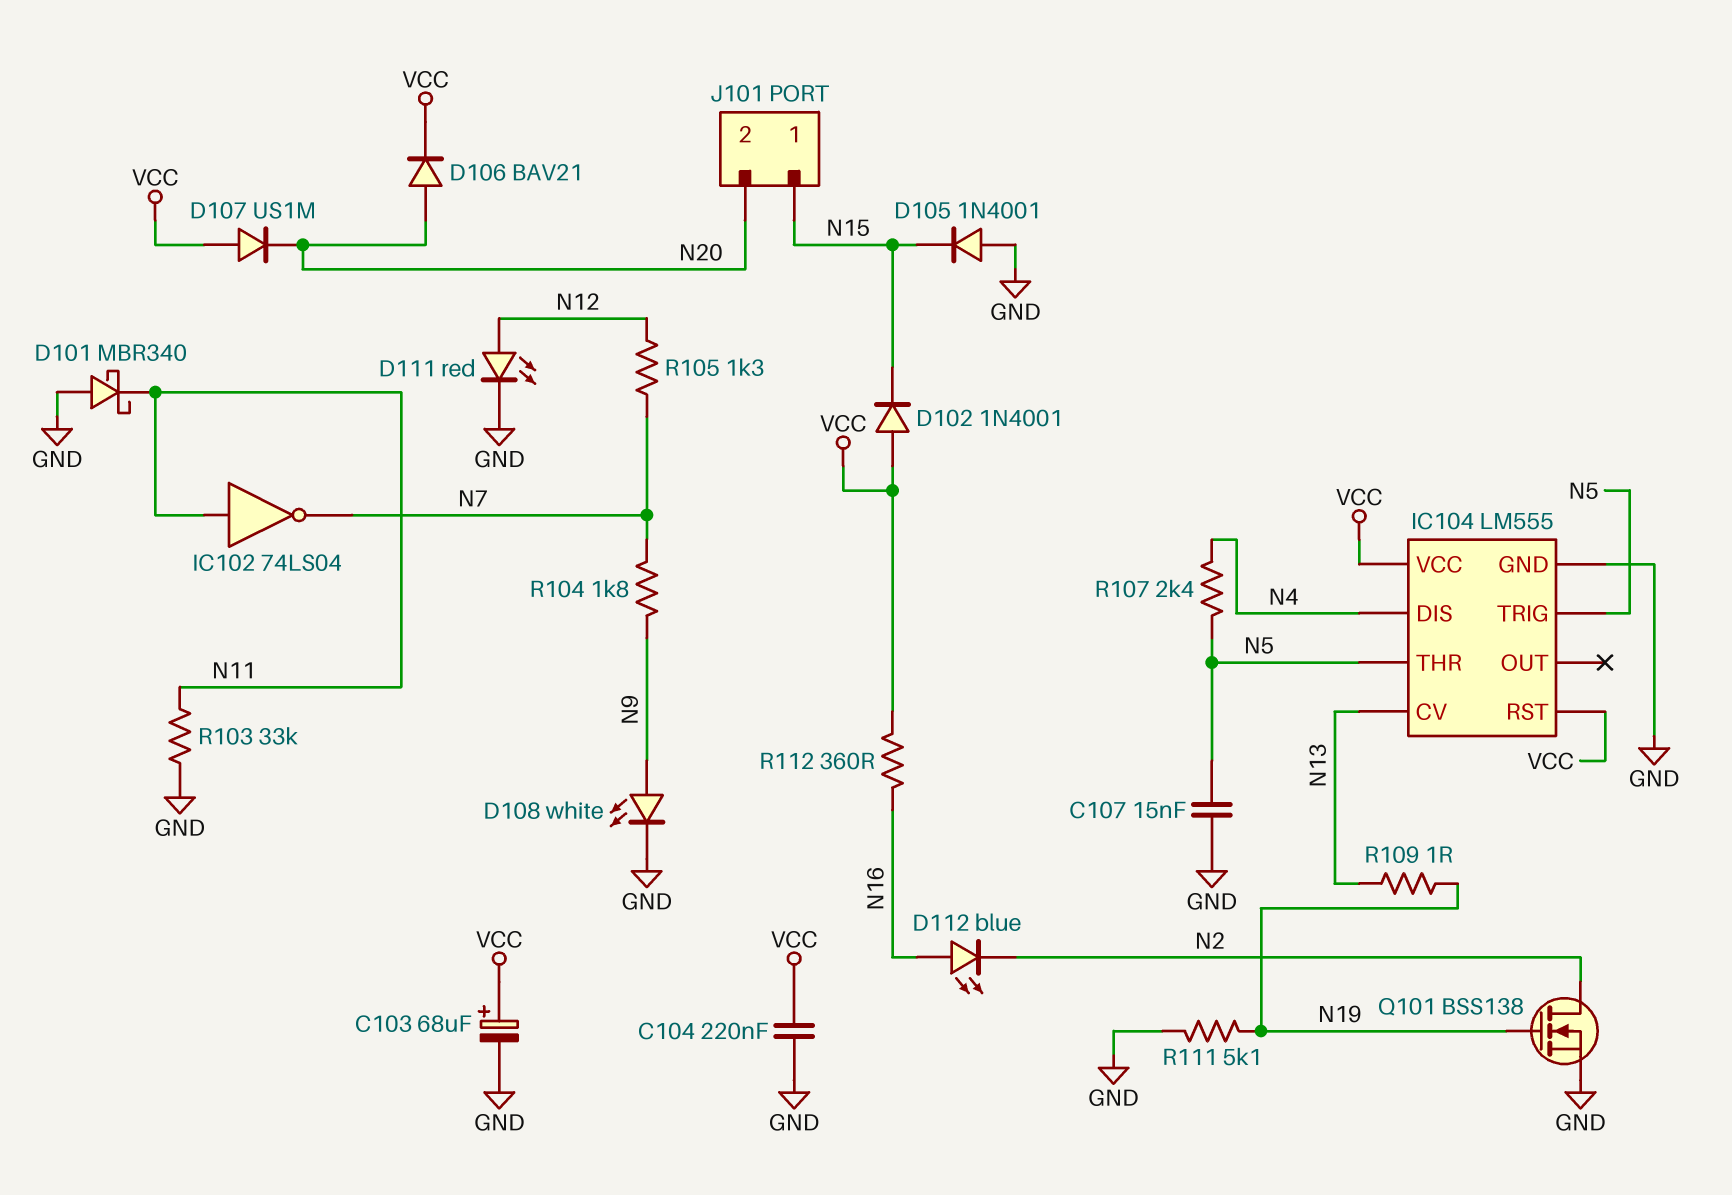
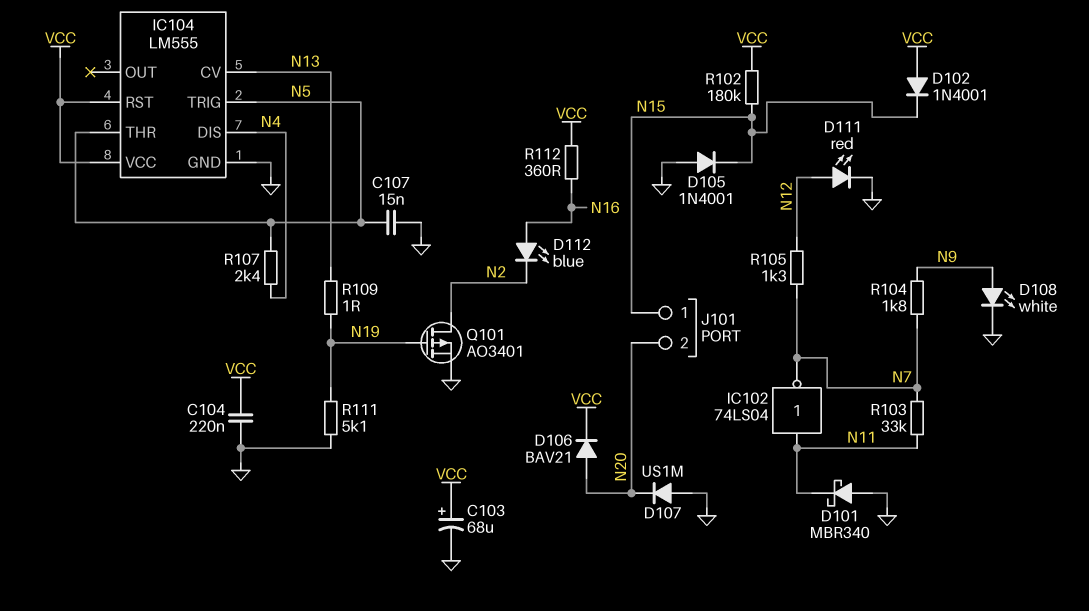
D107: diode US1M (A VCC, K N20) -> diode US1M (A GND, K N20)
Q101: NMOS BSS138 (G N19, D N2, S GND) -> PMOS AO3401 (G N19, D N2, S GND)
R102: none -> 180k (N15, VCC)
R103: 33k (GND, N11) -> 33k (N7, N11)

